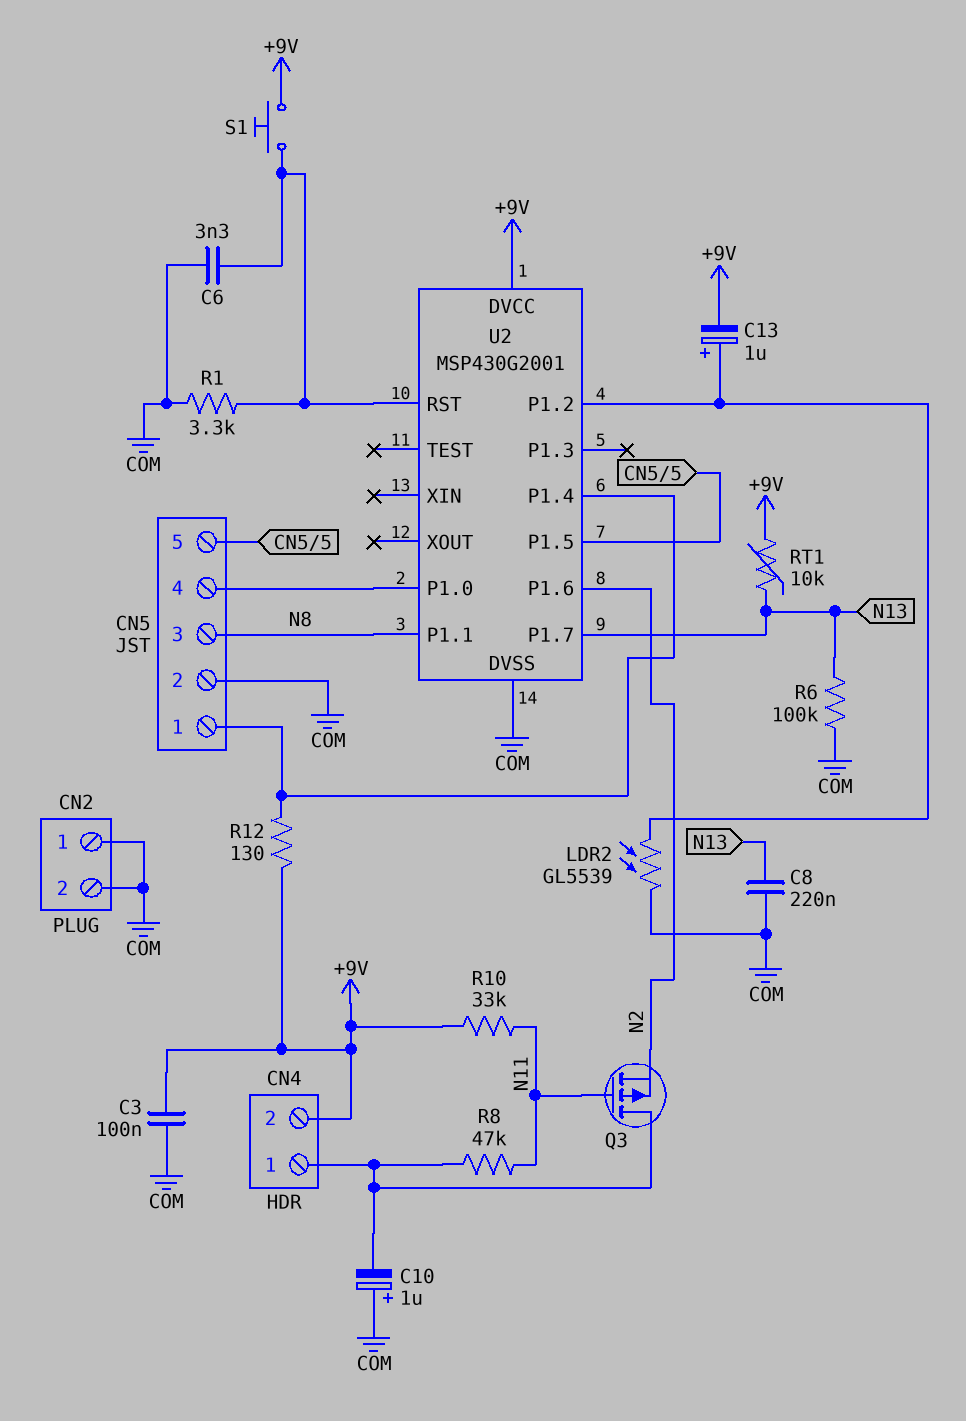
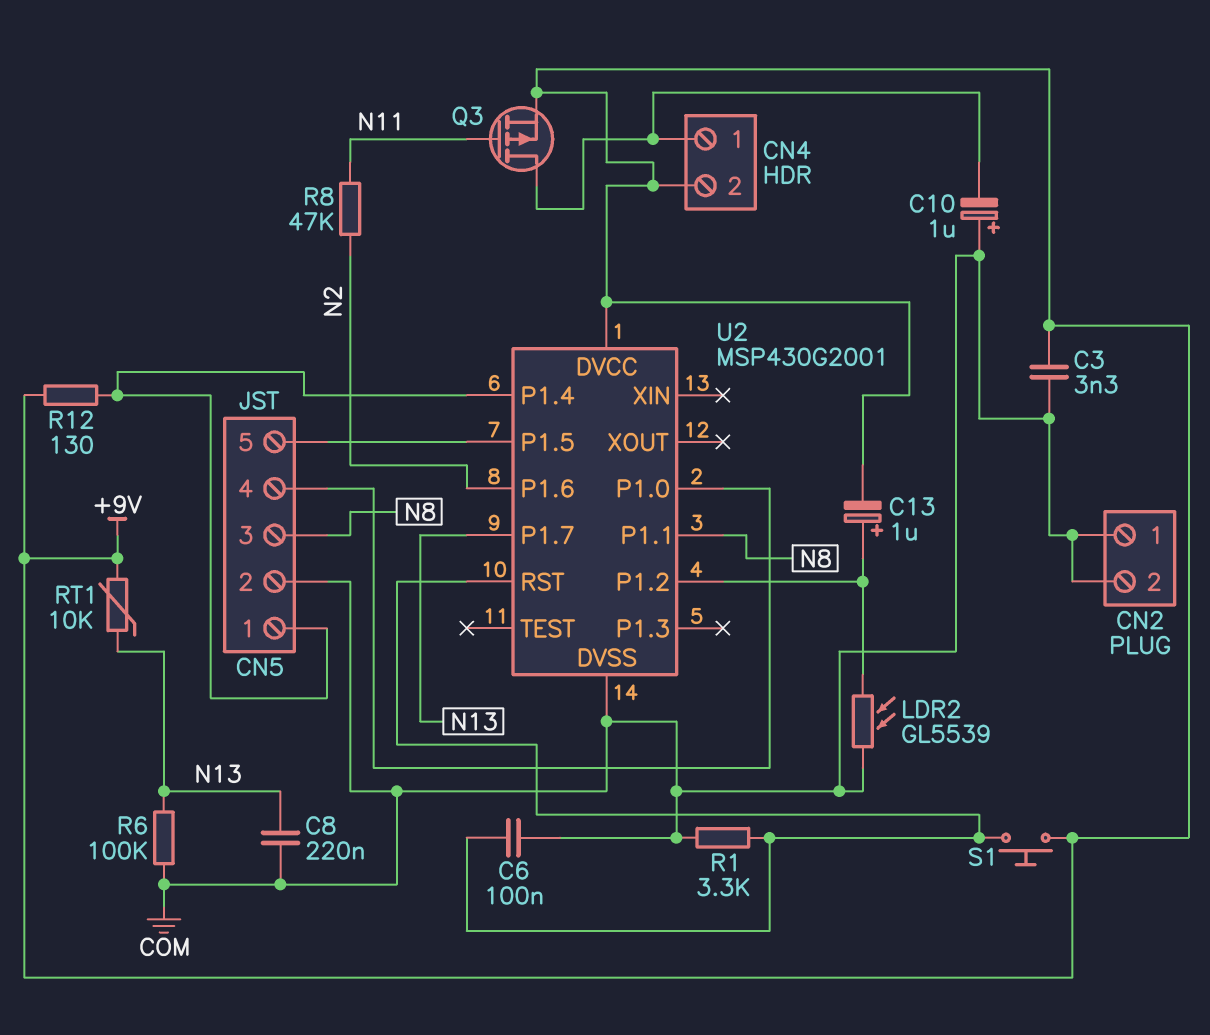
C3: 100nF (+9V, COM) -> 3.3nF (+9V, COM)
C6: 3.3nF (COM, U2/RST) -> 100nF (COM, U2/RST)
Q3: PMOS (G N11, D CN4/1, S N2) -> PMOS (G N11, D CN4/1, S +9V)
R8: 47k (CN4/1, N11) -> 47k (N2, N11)
R10: 33k (+9V, N11) -> none

